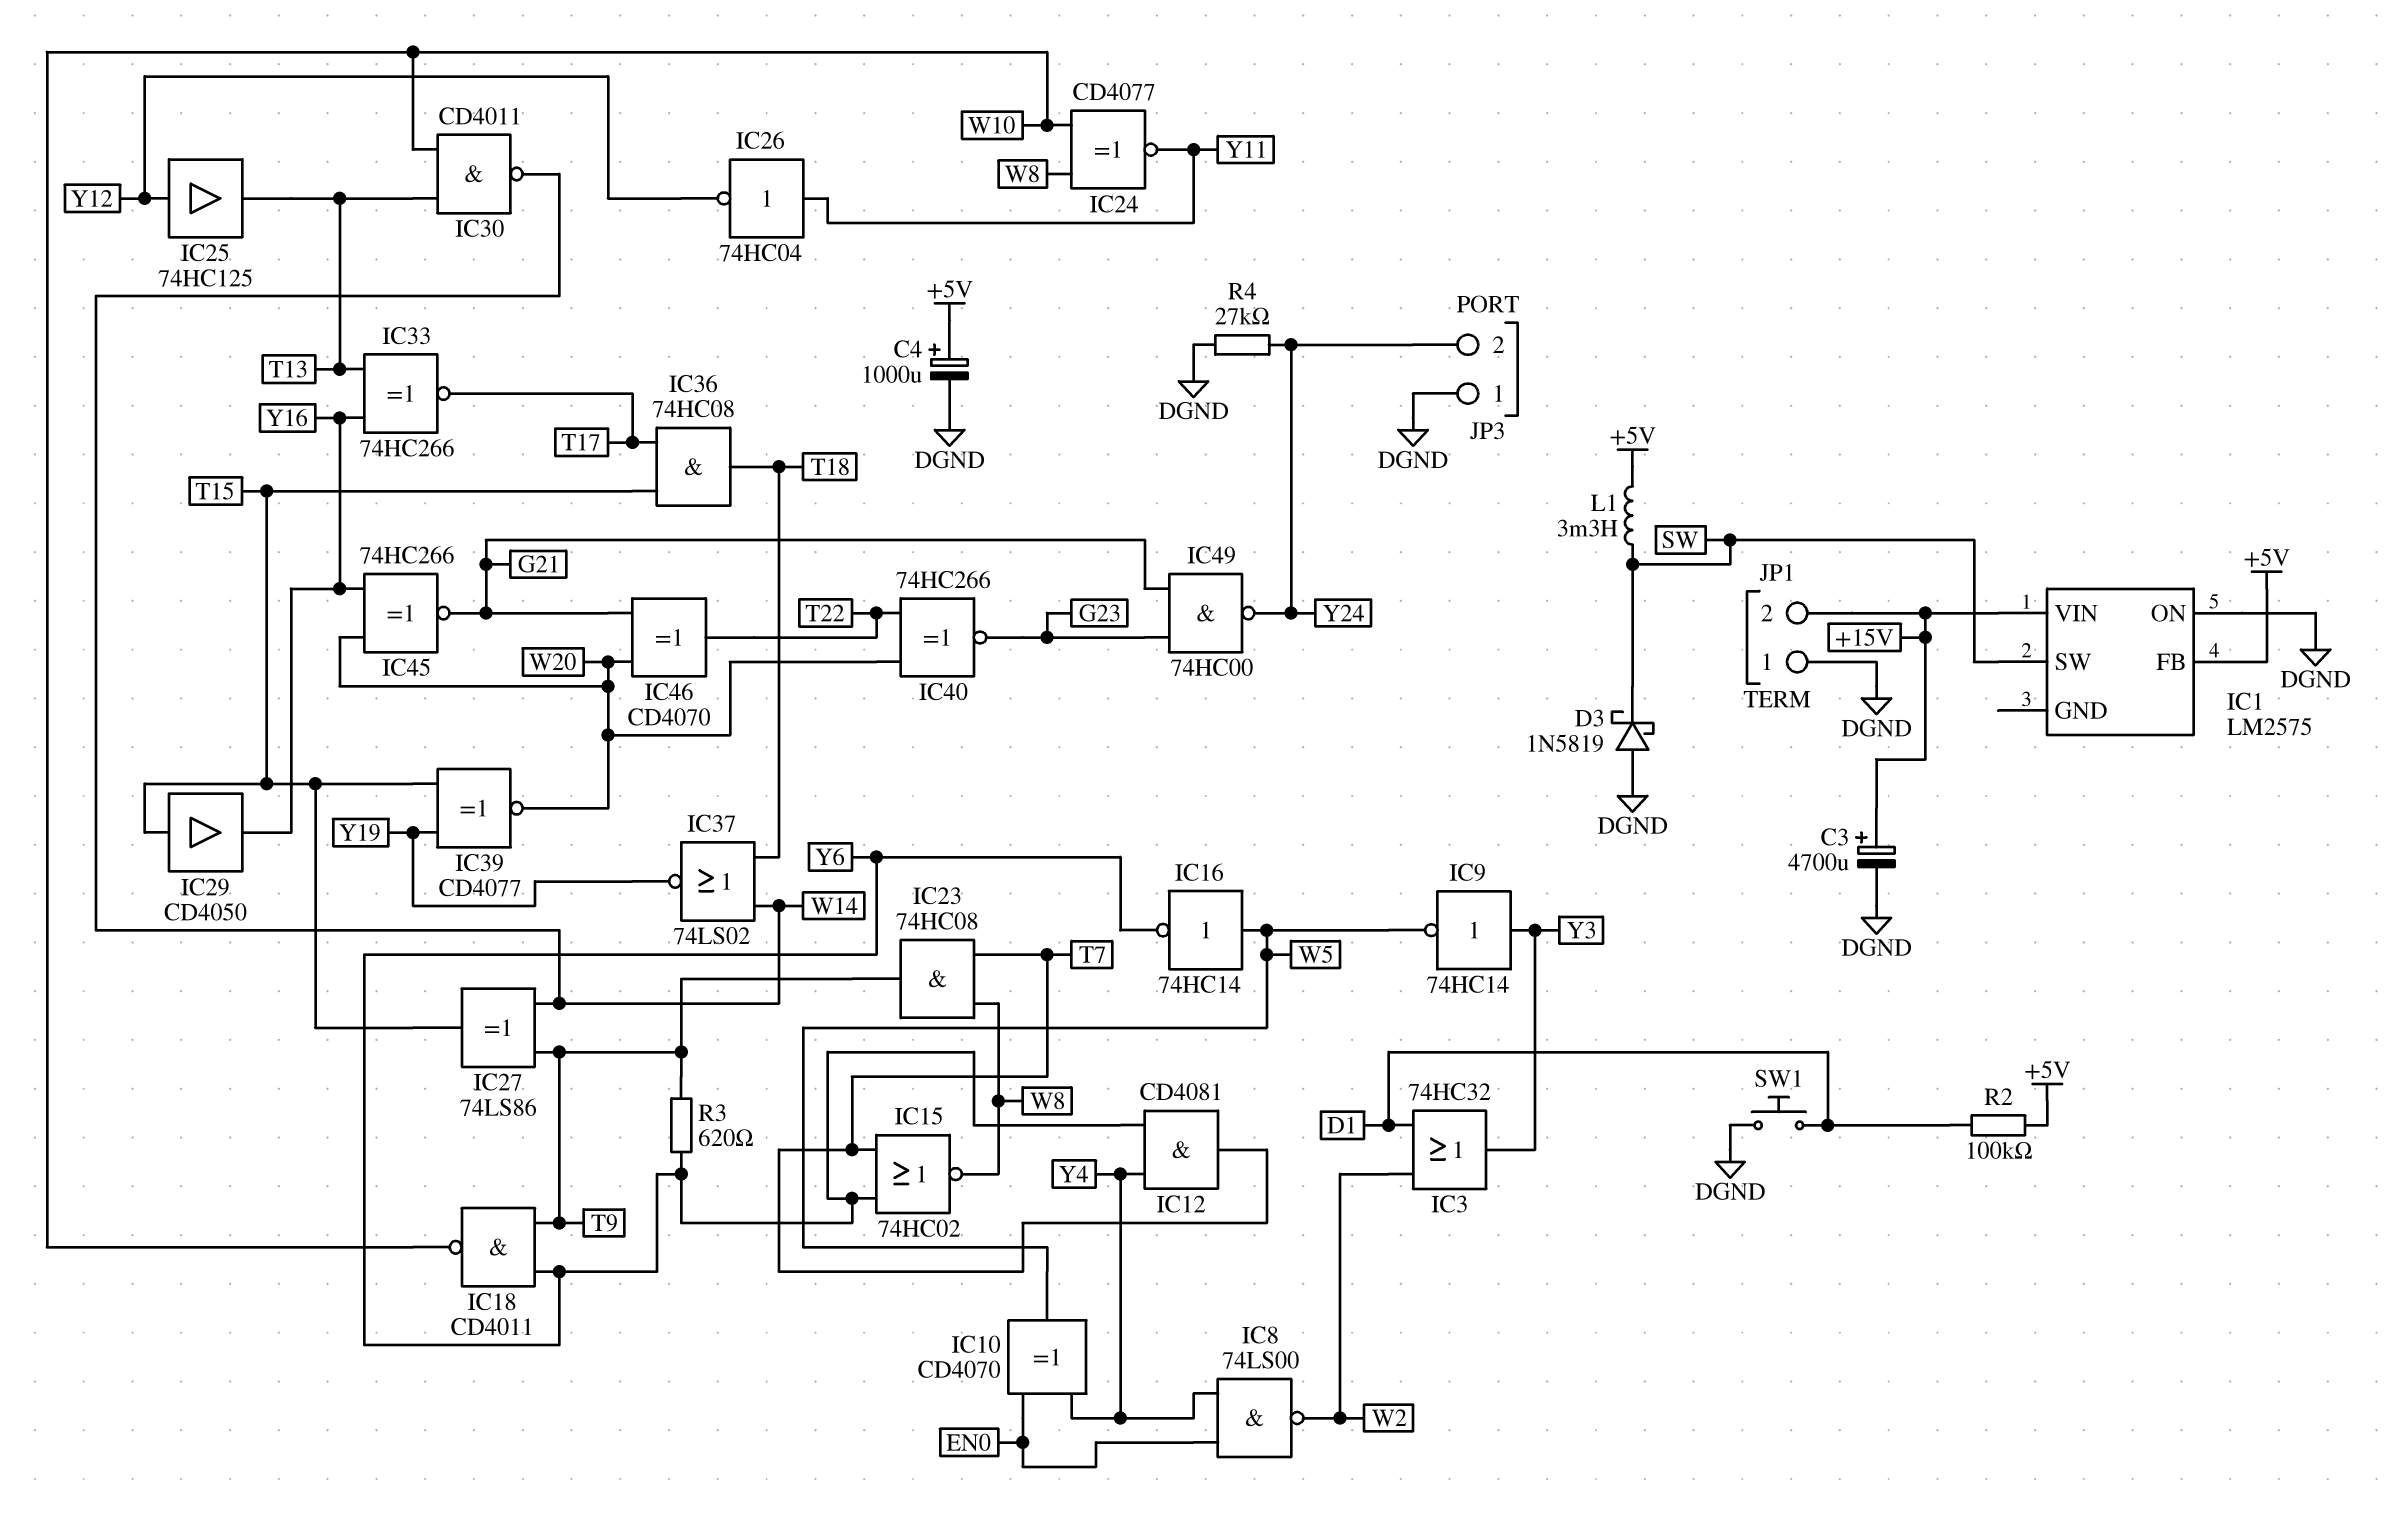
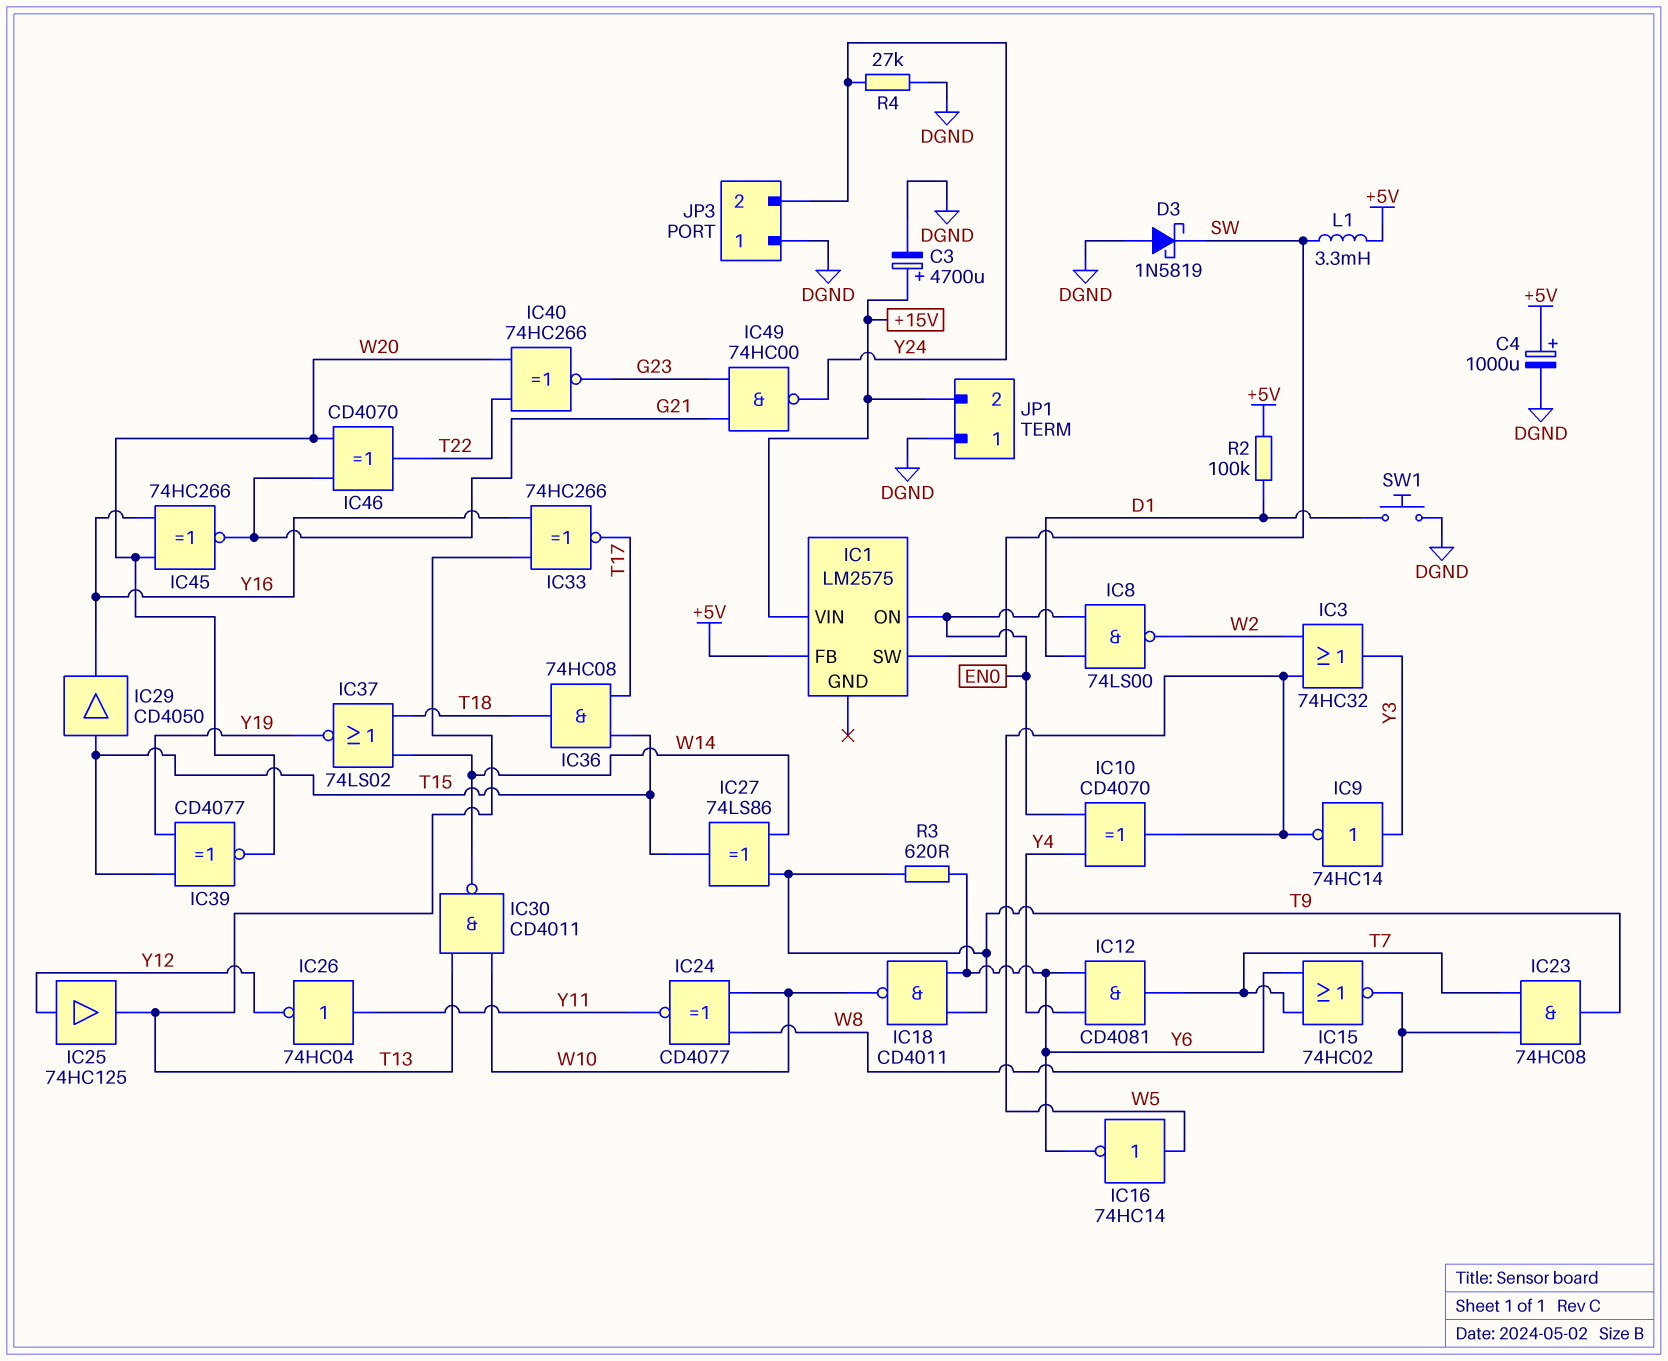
IC1 pin ON: DGND -> EN0
IC3: OR 74HC32 (in D1, in W2, out Y3) -> OR 74HC32 (in W2, in W5, out Y3)
IC8: NAND 74LS00 (in EN0, in Y4, out W2) -> NAND 74LS00 (in D1, in EN0, out W2)

